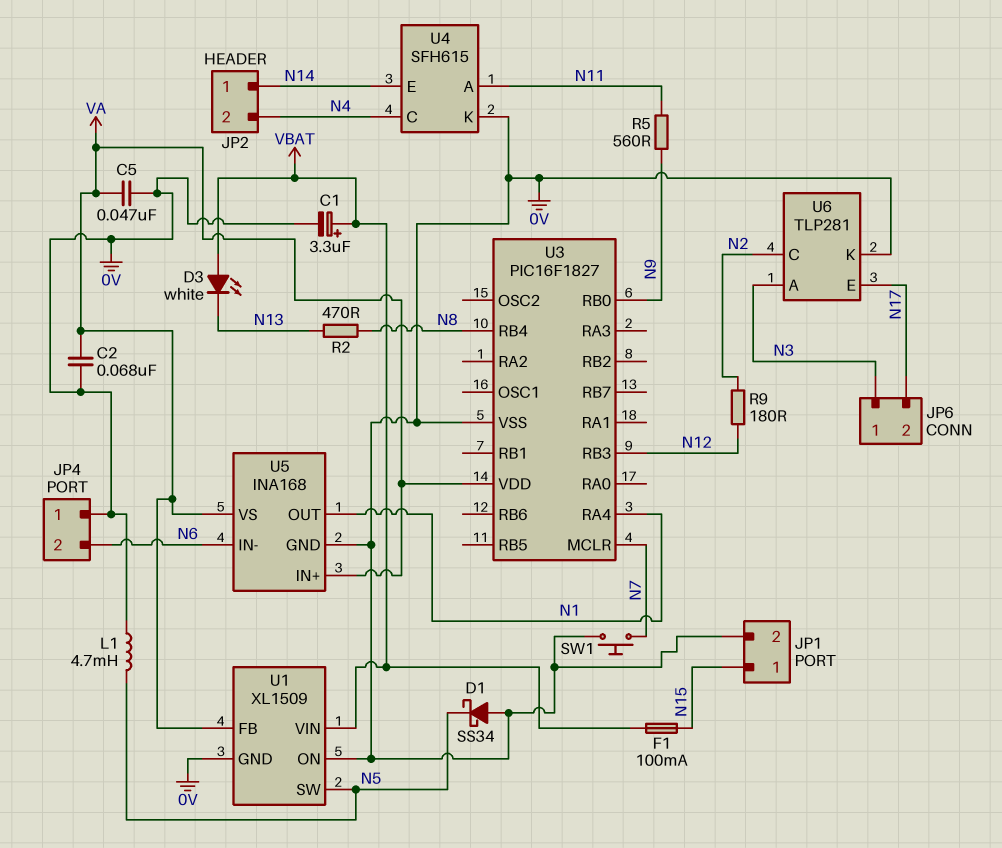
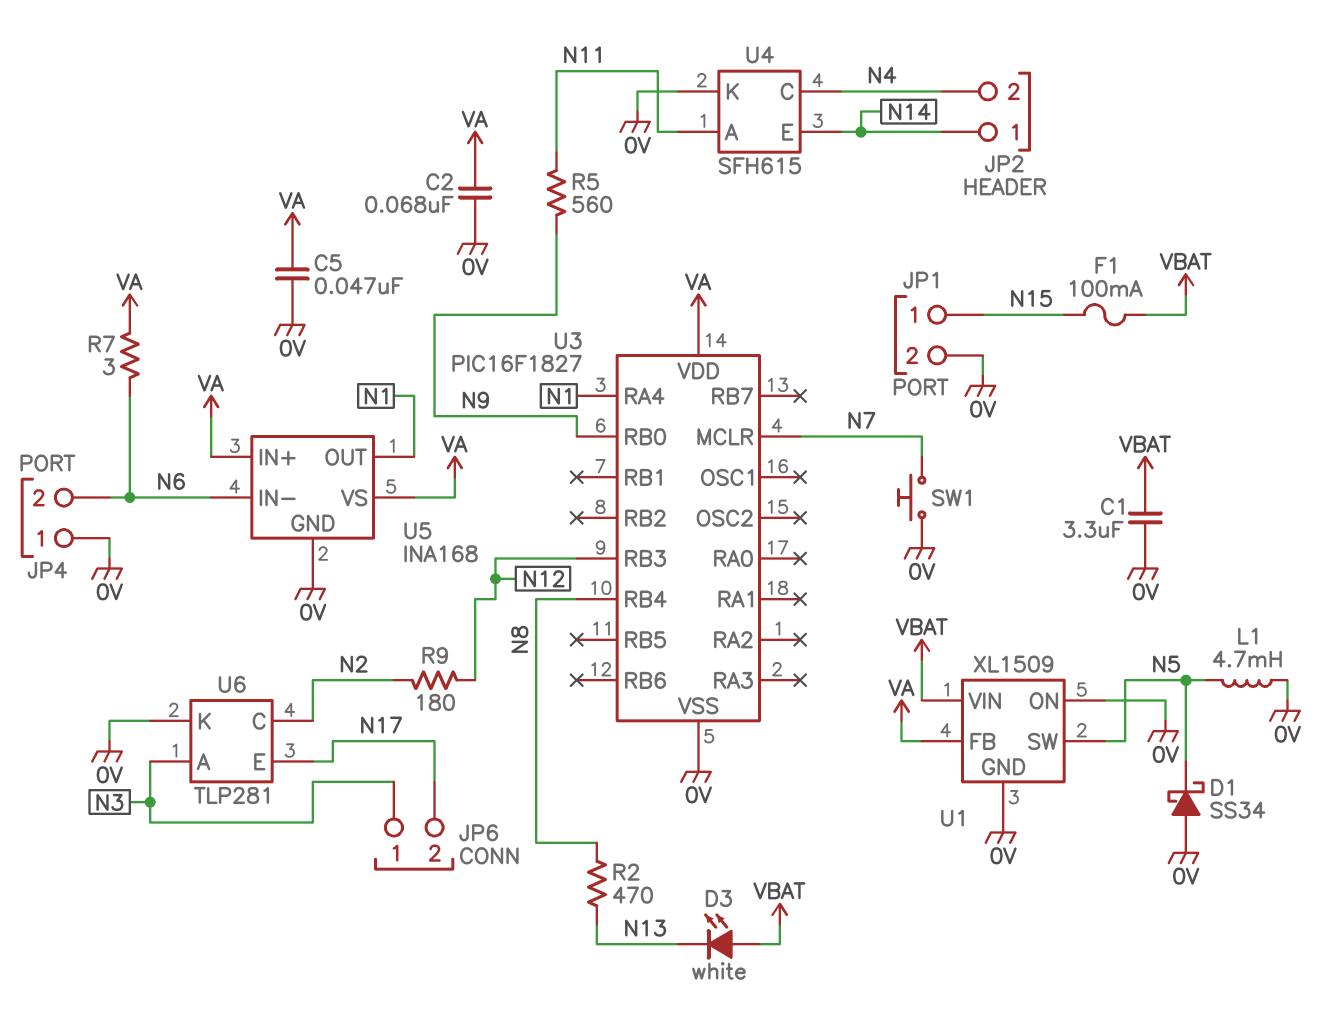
C1: 3.3uF (plus VBAT, minus 0V) -> 3.3uF (0V, VBAT)
R7: none -> 3 (N6, VA)

